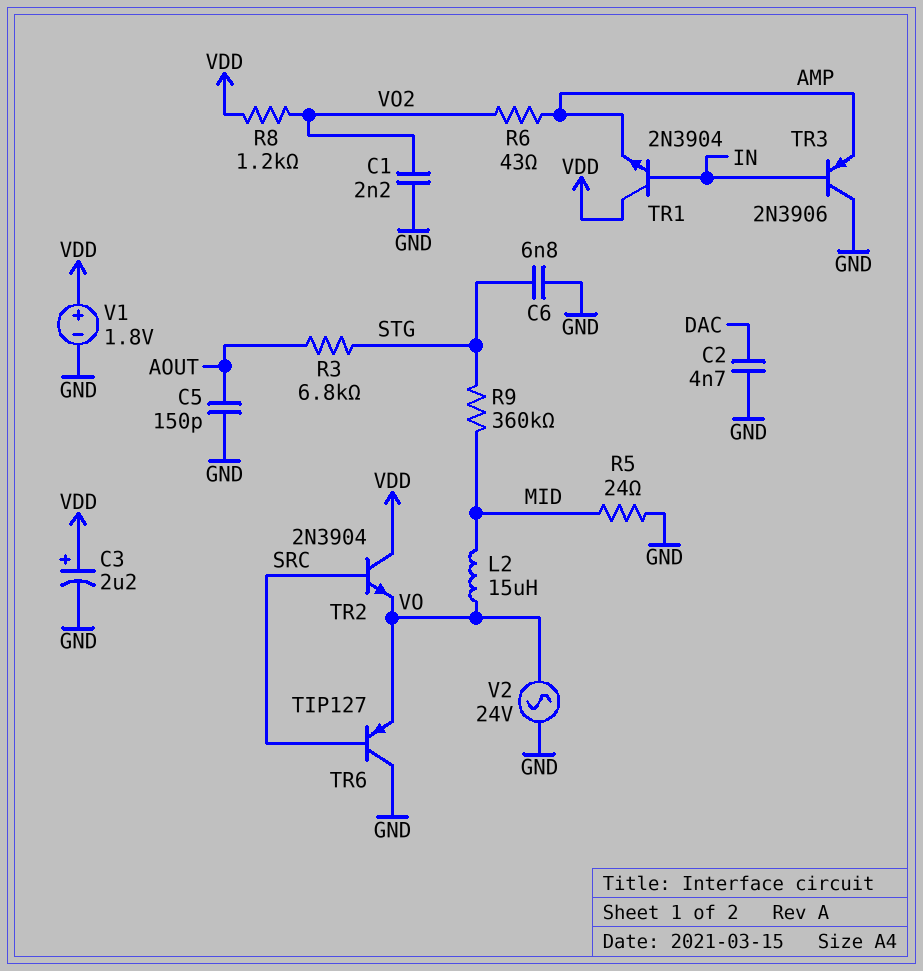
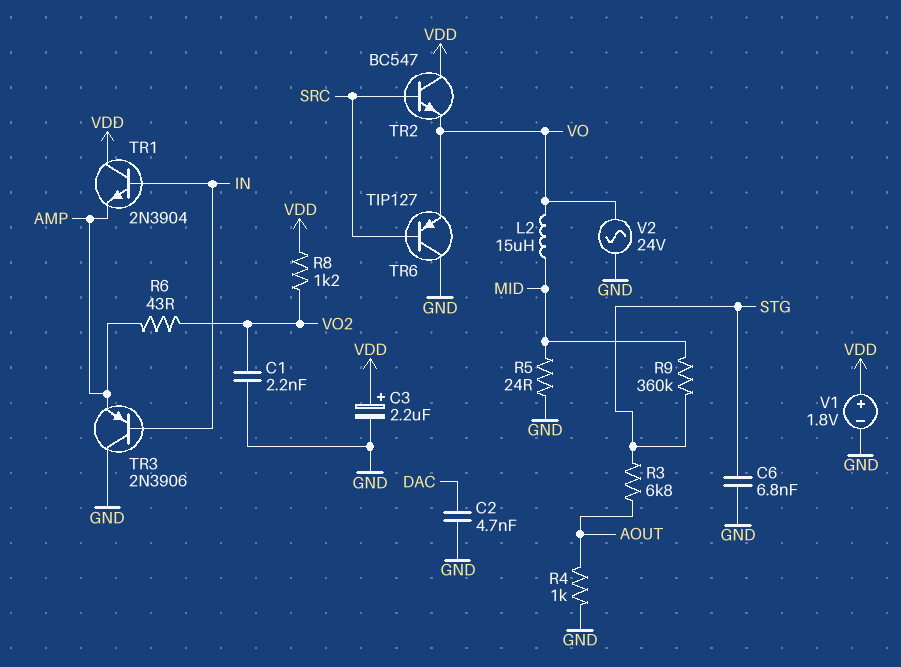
C5: 150pF (AOUT, GND) -> none
R4: none -> 1k (AOUT, GND)
TR2: NPN 2N3904 (B SRC, C VDD, E VO) -> NPN BC547 (B SRC, C VDD, E VO)

